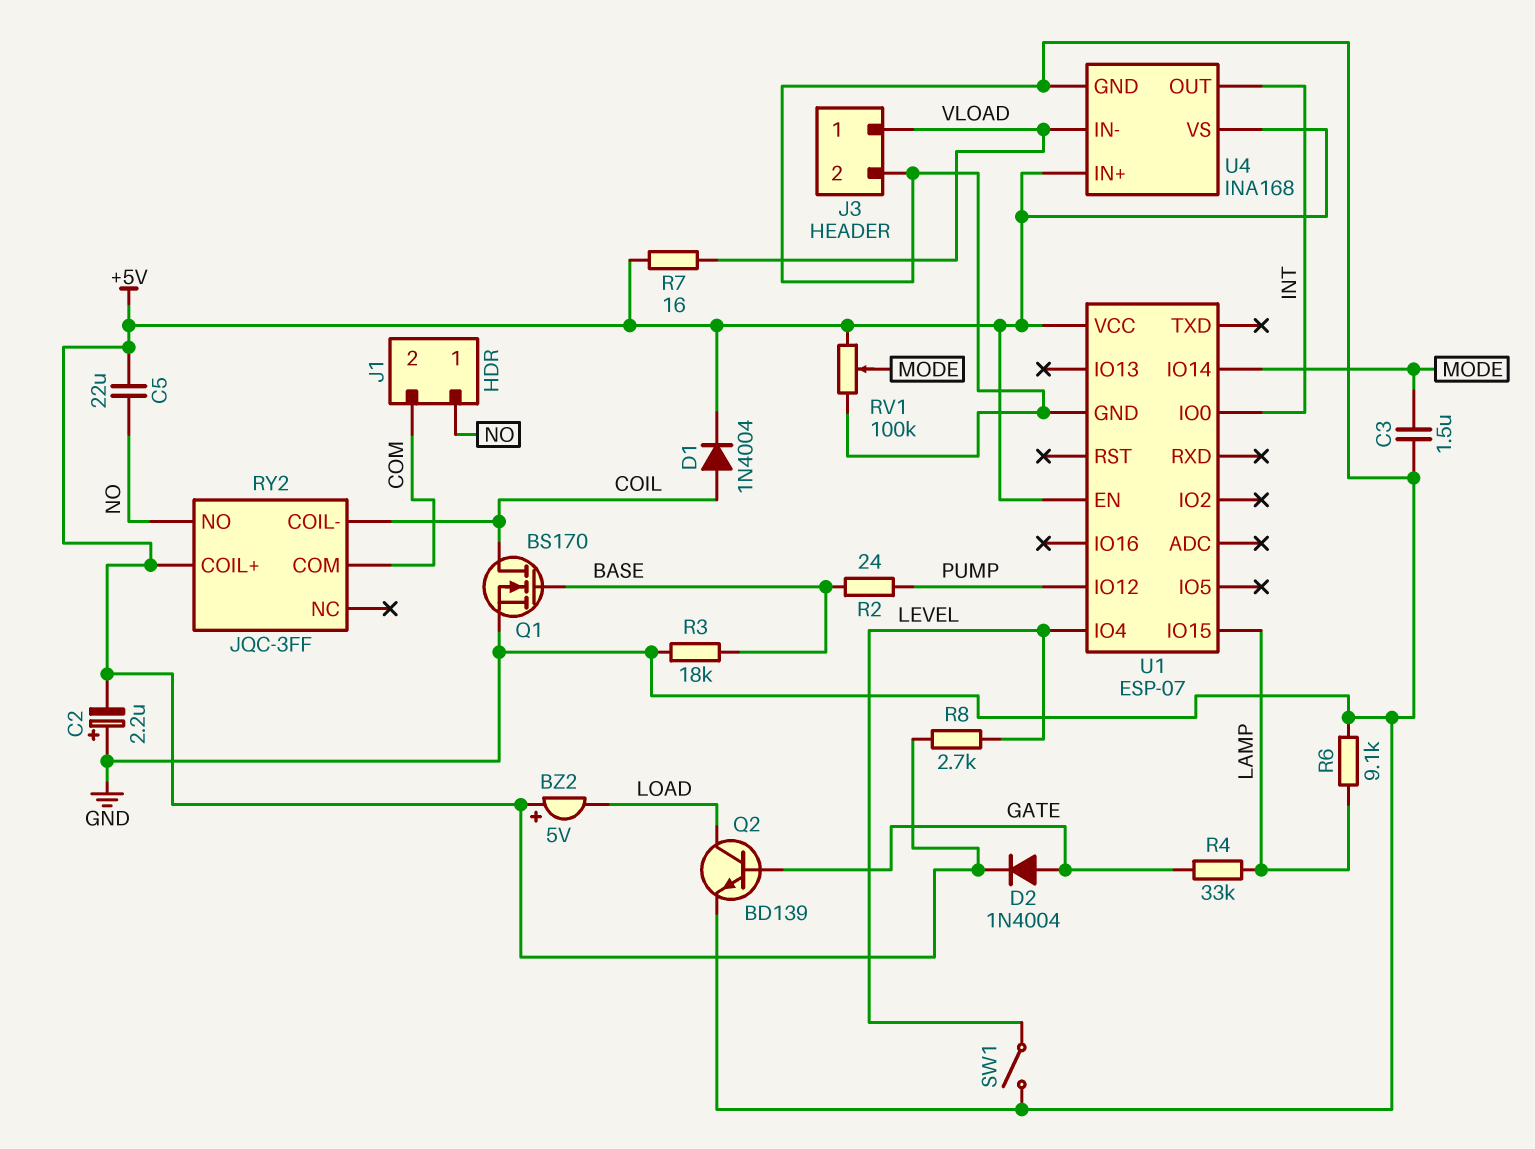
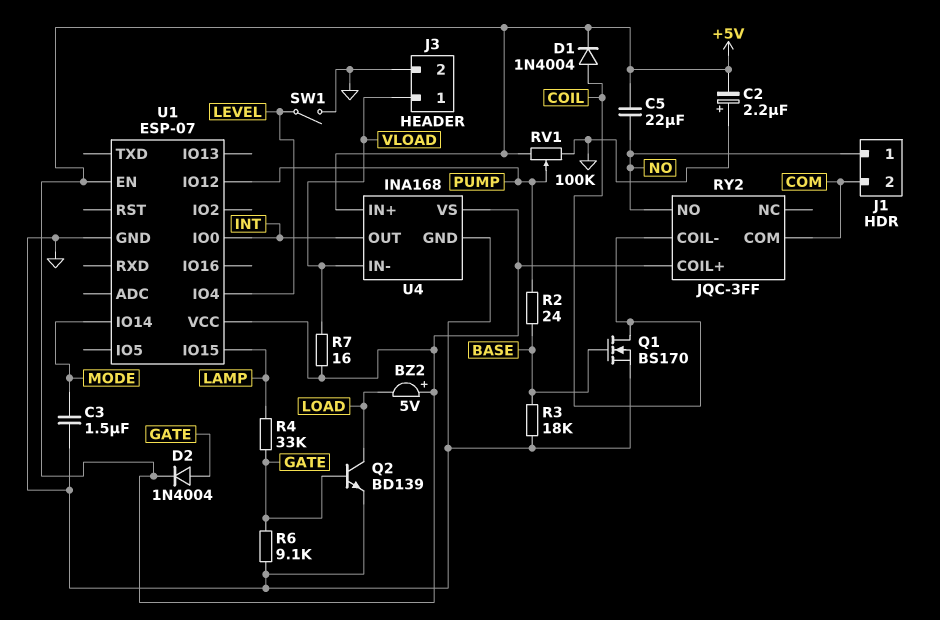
R6: 9.1k (GND, LAMP) -> 9.1k (GATE, GND)
R8: 2.7k (+5V, LEVEL) -> none
RV1: 100k (+5V, GND, wiper MODE) -> 100k (+5V, GND, wiper PUMP)

